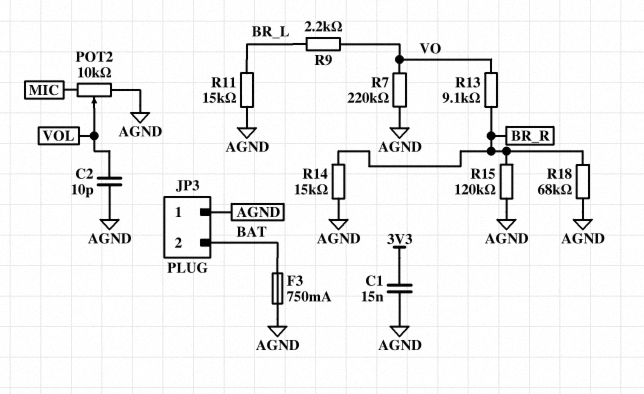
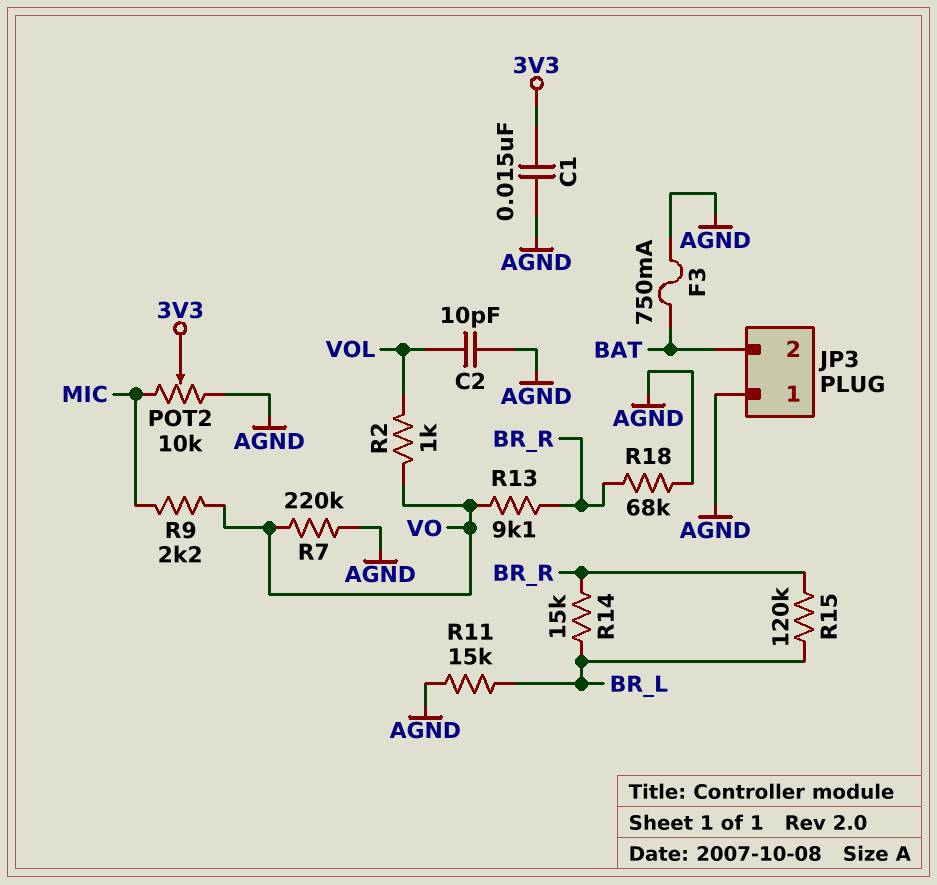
POT2: 10k (AGND, MIC, wiper VOL) -> 10k (AGND, MIC, wiper 3V3)
R2: none -> 1k (VO, VOL)
R9: 2.2k (BR_L, VO) -> 2.2k (MIC, VO)
R14: 15k (AGND, BR_R) -> 15k (BR_L, BR_R)
R15: 120k (AGND, BR_R) -> 120k (BR_L, BR_R)

